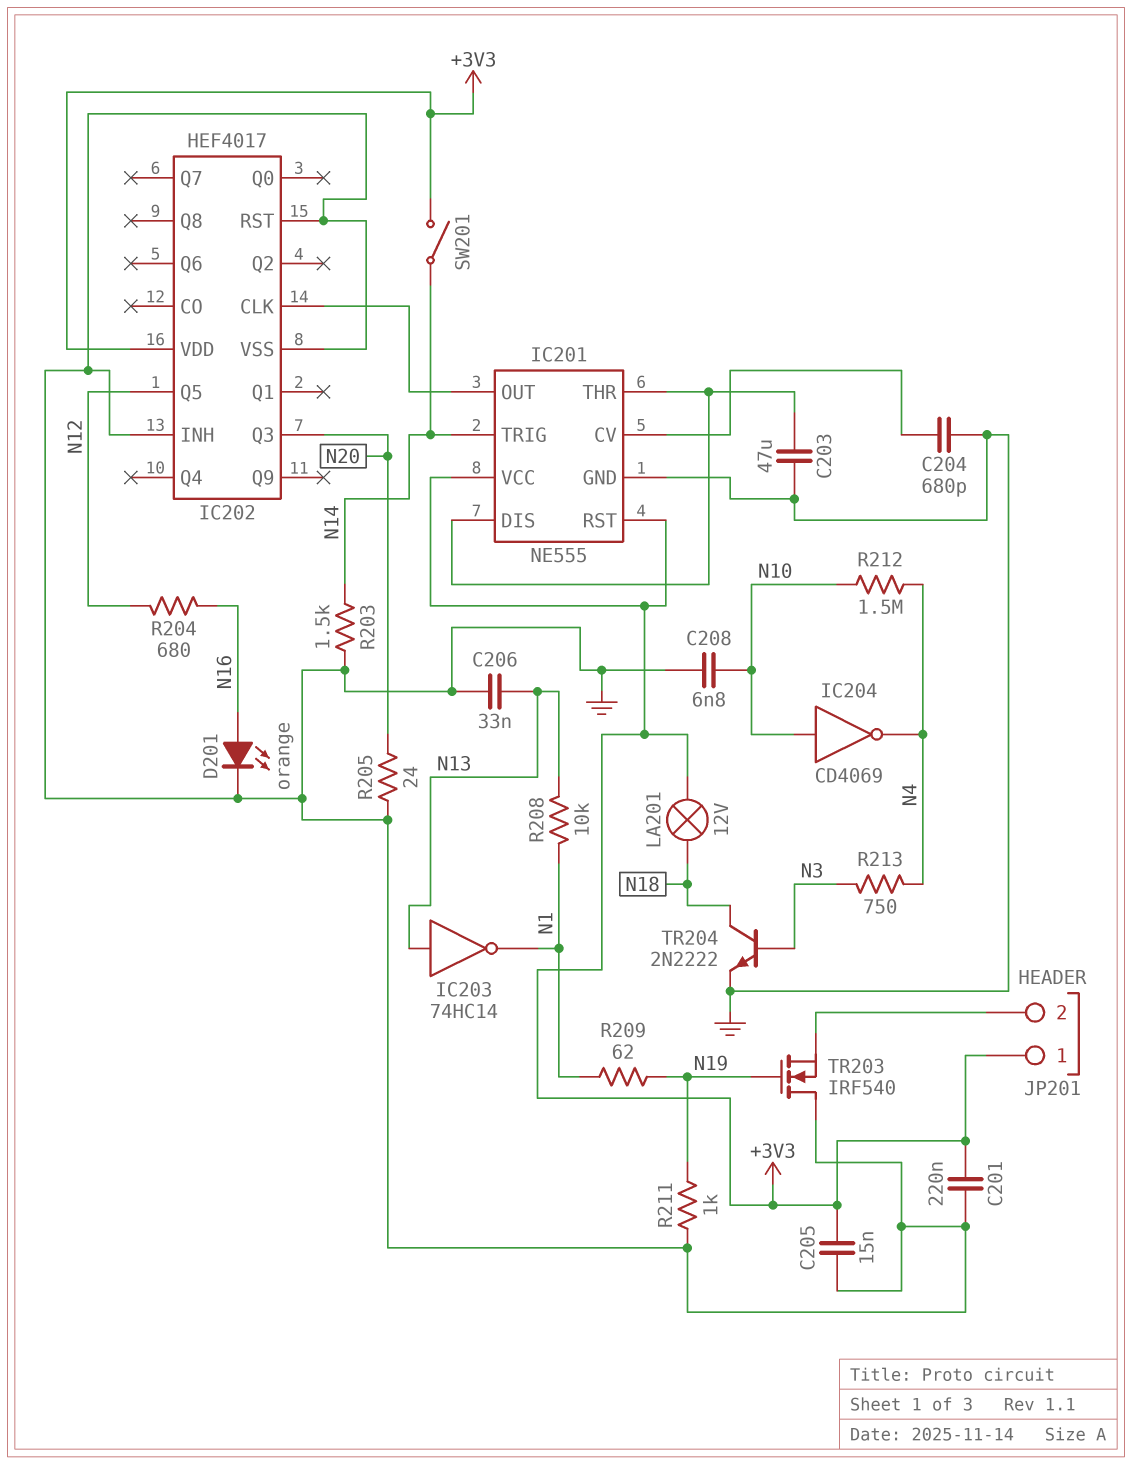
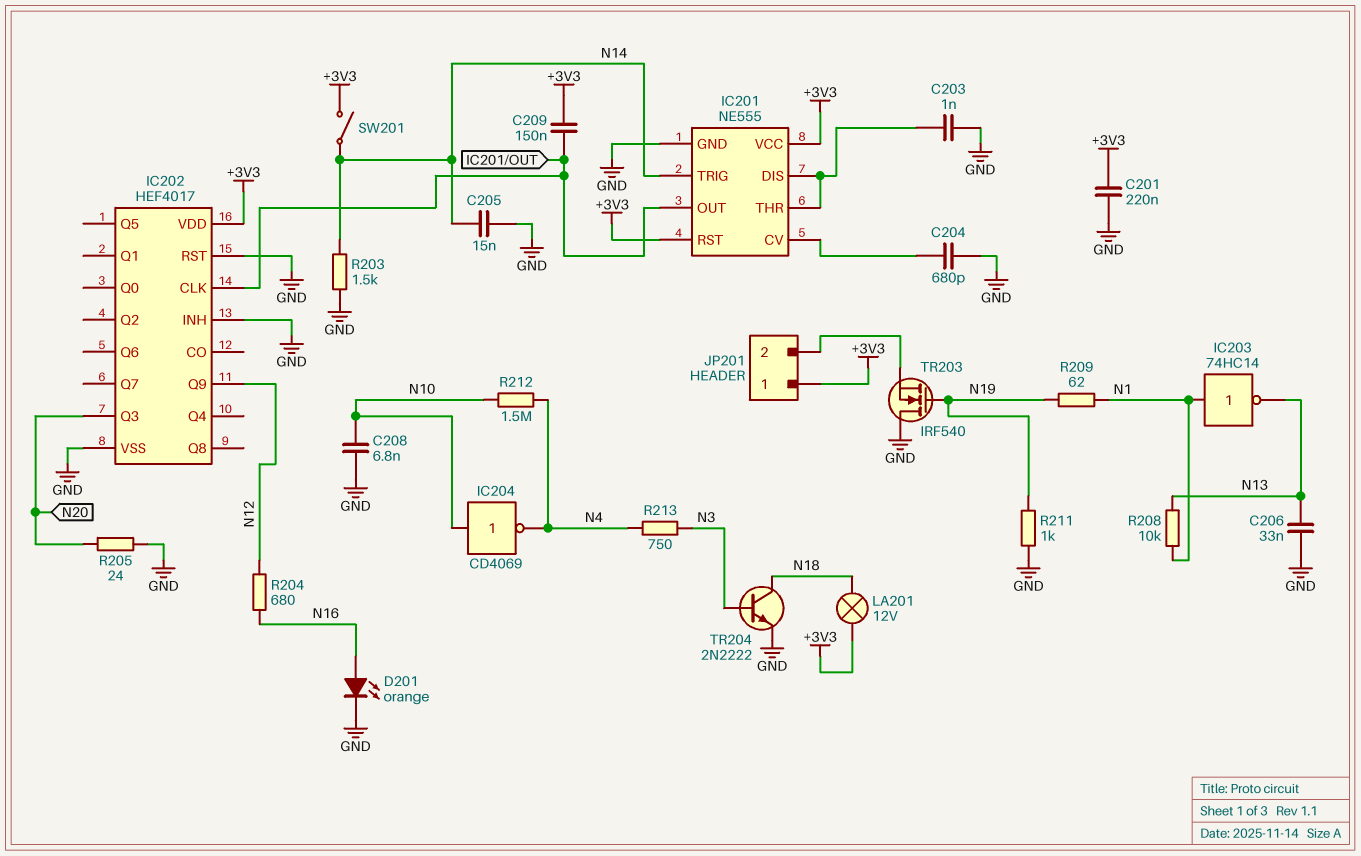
C203: 47uF (GND, IC201/DIS) -> 1nF (GND, IC201/DIS)
C205: 15nF (+3V3, GND) -> 15nF (GND, N14)
C209: none -> 150nF (+3V3, IC201/OUT)
IC202 pin Q5: N12 -> none
IC202 pin Q9: none -> N12
IC203: NOT 74HC14 (in N13, out N1) -> NOT 74HC14 (in N1, out N13)

